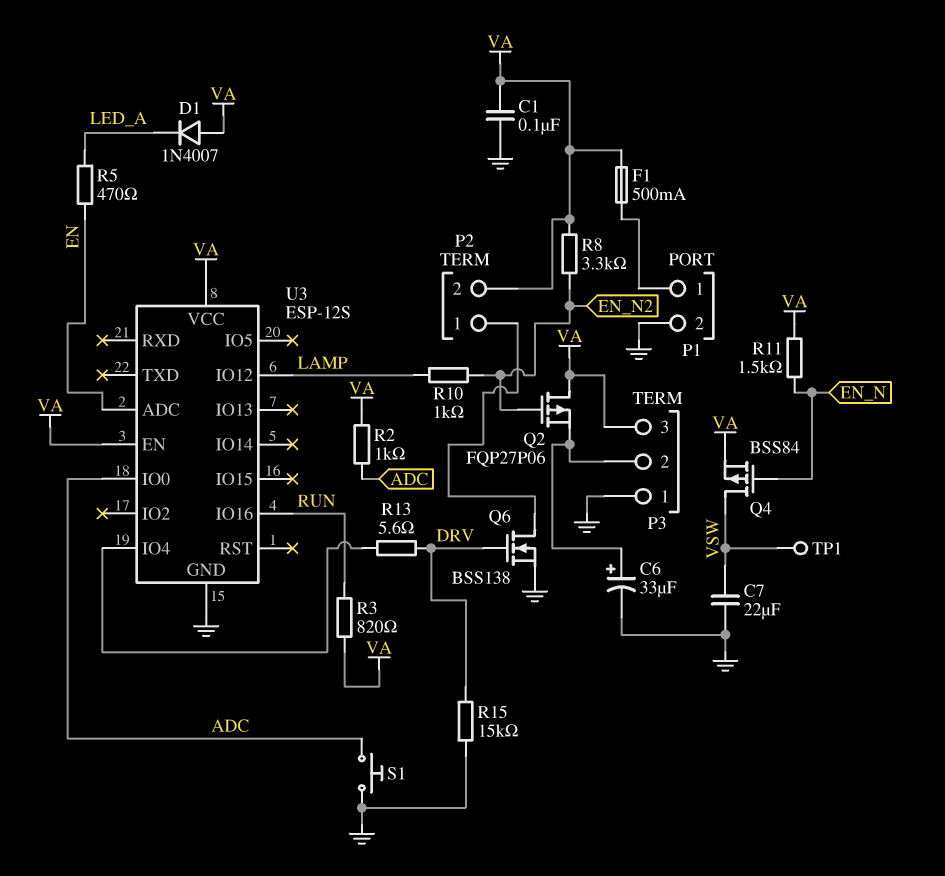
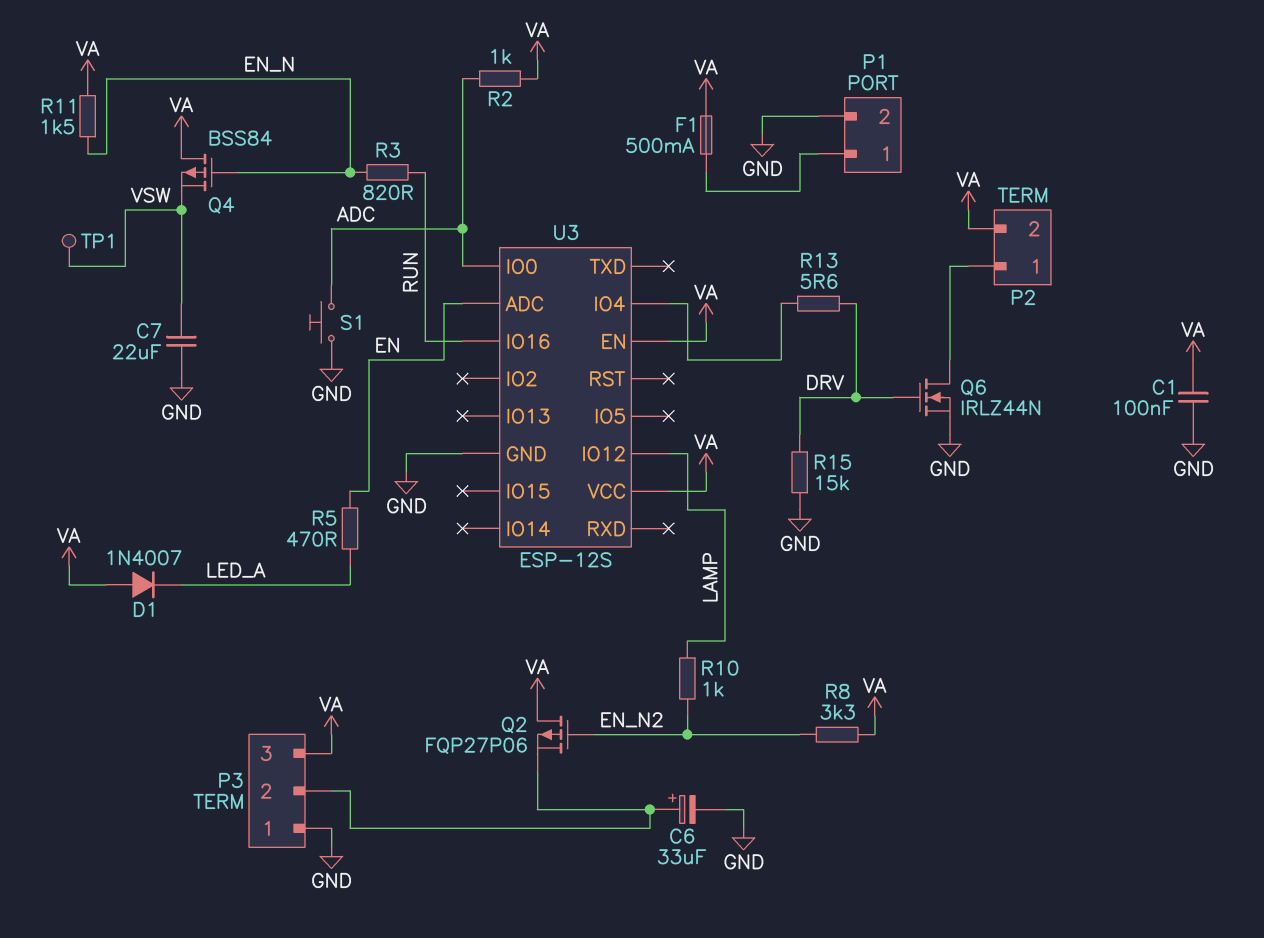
Q4: PMOS BSS84 (G EN_N, D VSW, S VA) -> PMOS BSS84 (G EN_N, D VA, S VSW)
Q6: NMOS BSS138 (G DRV, D P2/1, S GND) -> NMOS IRLZ44N (G DRV, D P2/1, S GND)
R3: 820 (RUN, VA) -> 820 (EN_N, RUN)

